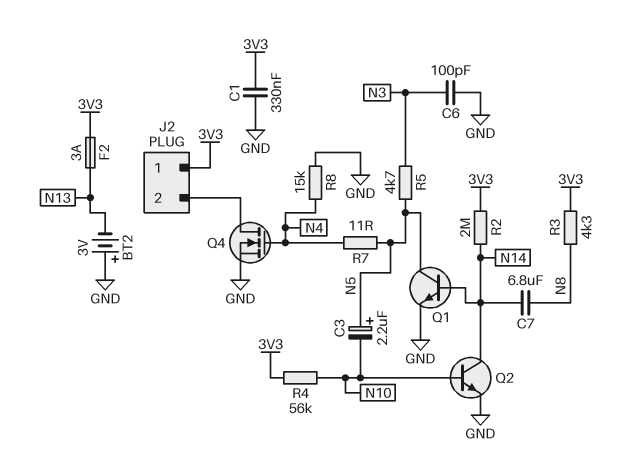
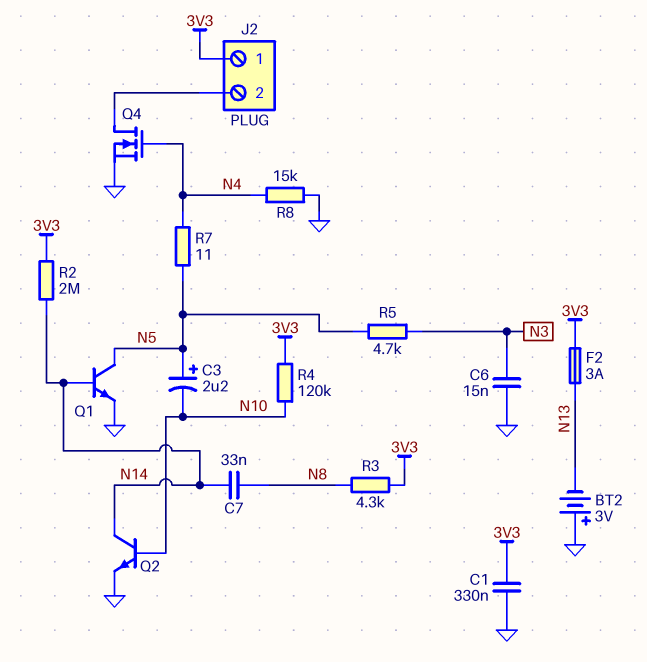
C6: 100pF (GND, N3) -> 15nF (GND, N3)
C7: 6.8uF (N8, N14) -> 33nF (N8, N14)
R4: 56k (3V3, N10) -> 120k (3V3, N10)

